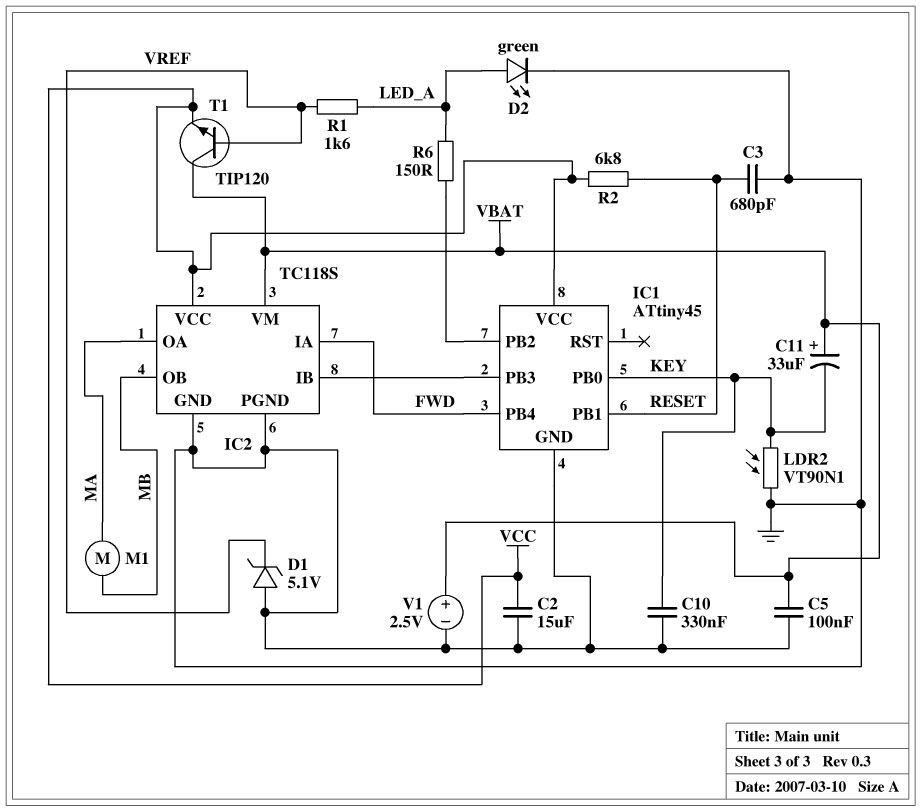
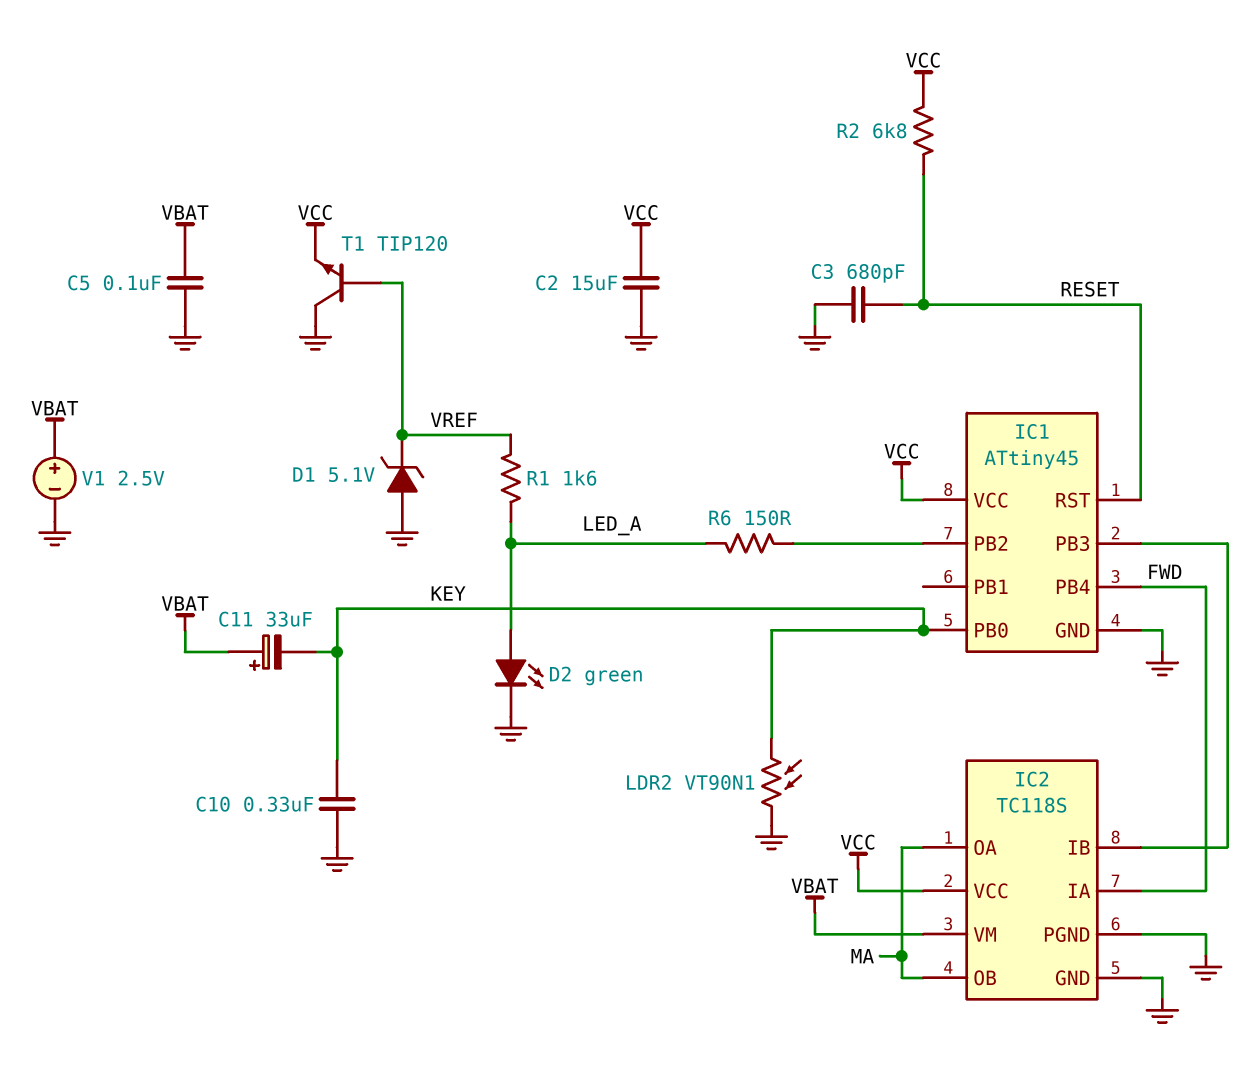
IC1 pin PB1: RESET -> none
IC1 pin RST: none -> RESET
IC2 pin OB: MB -> MA
M1: motor (MA, MB) -> none
T1: NPN TIP120 (B VREF, C VBAT, E VCC) -> NPN TIP120 (B VREF, C GND, E VCC)

